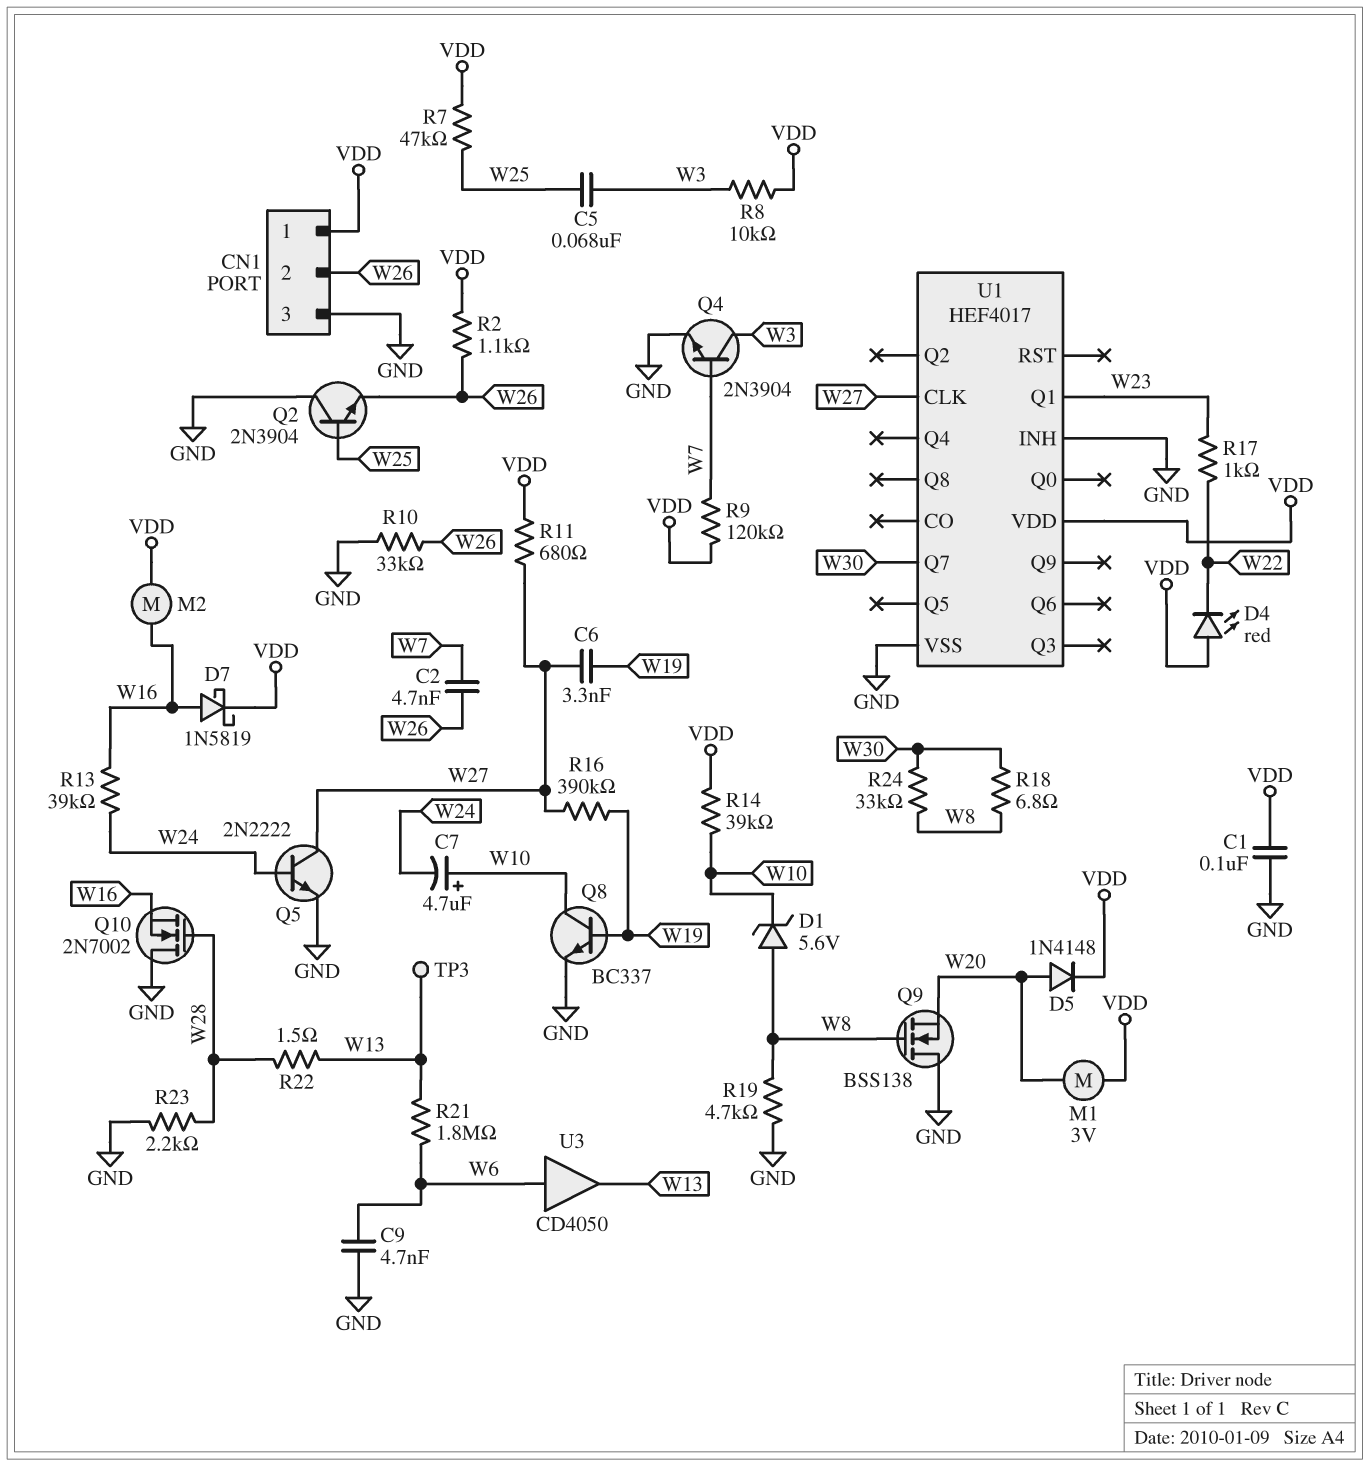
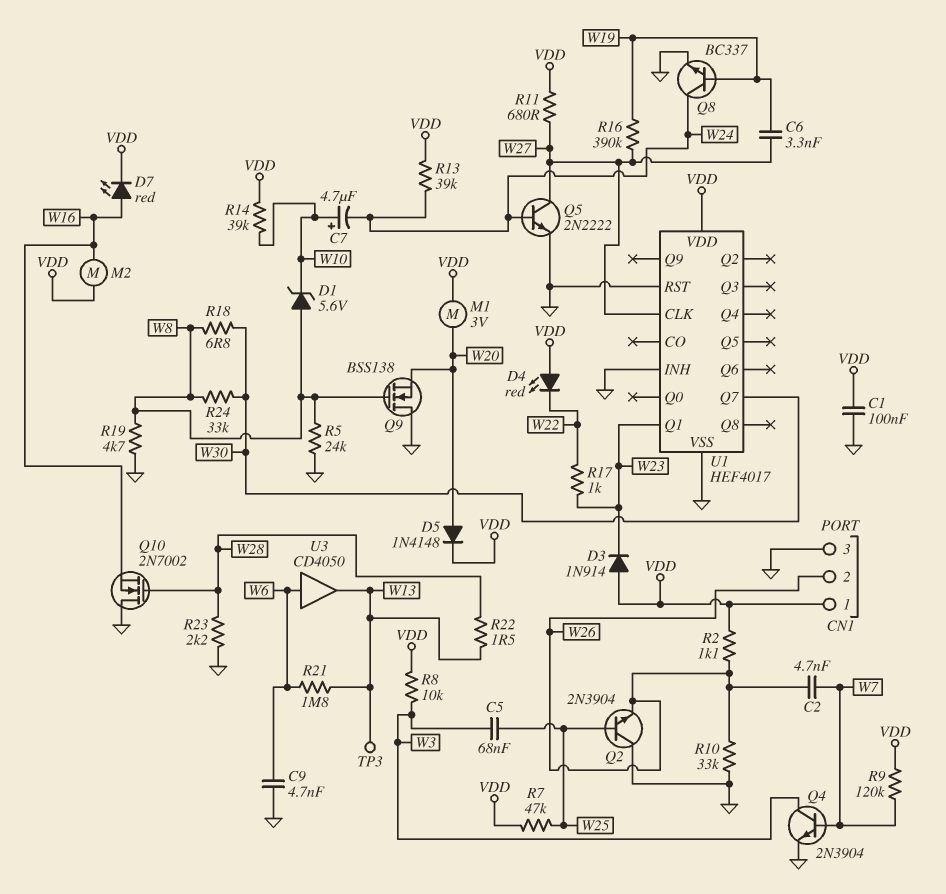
D3: none -> diode 1N914 (A VDD, K W23)
D7: schottky 1N5819 (A W16, K VDD) -> LED red (A W16, K VDD)
Q8: NPN BC337 (B W19, C W10, E GND) -> NPN BC337 (B W19, C W24, E GND)
R5: none -> 24k (GND, W8)
R13: 39k (W16, W24) -> 39k (VDD, W24)
U1 pin RST: none -> GND

